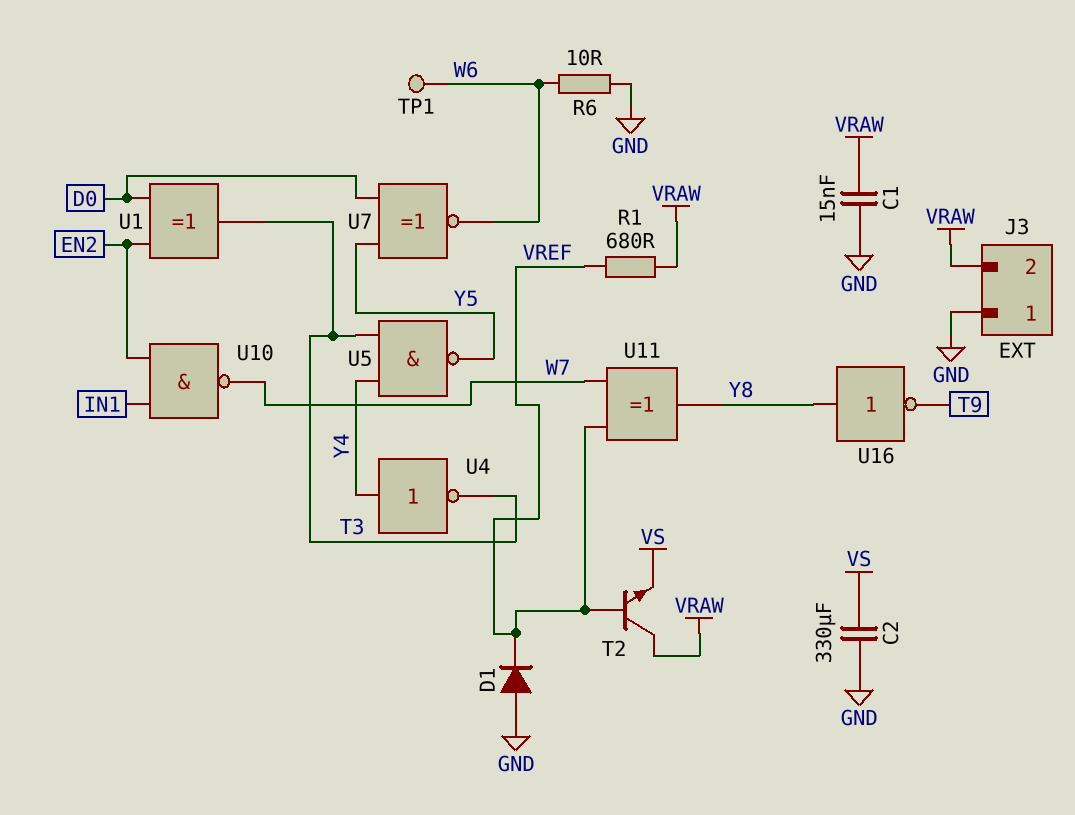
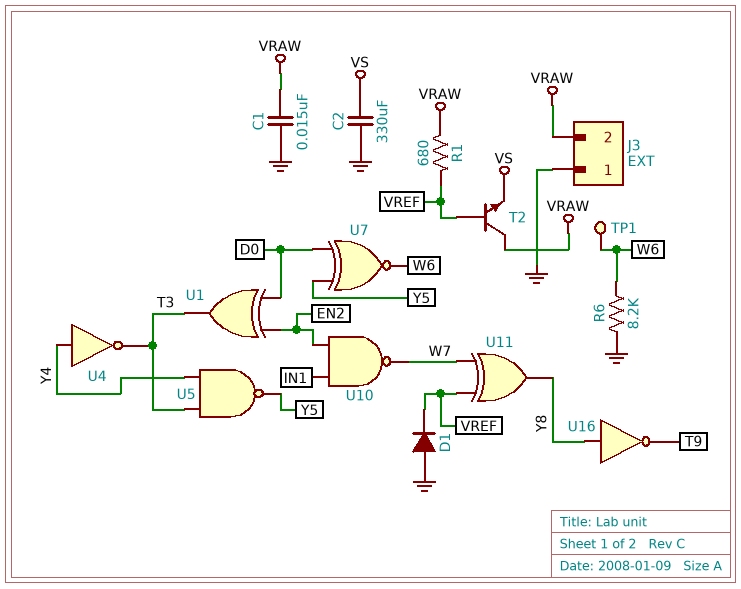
R6: 10 (GND, W6) -> 8.2k (GND, W6)

